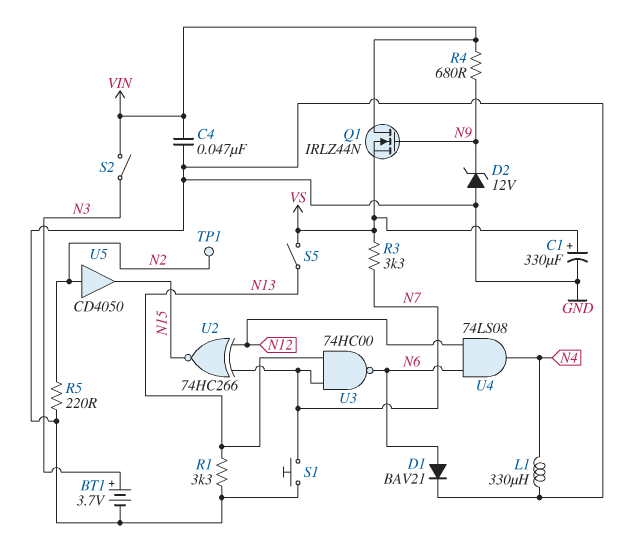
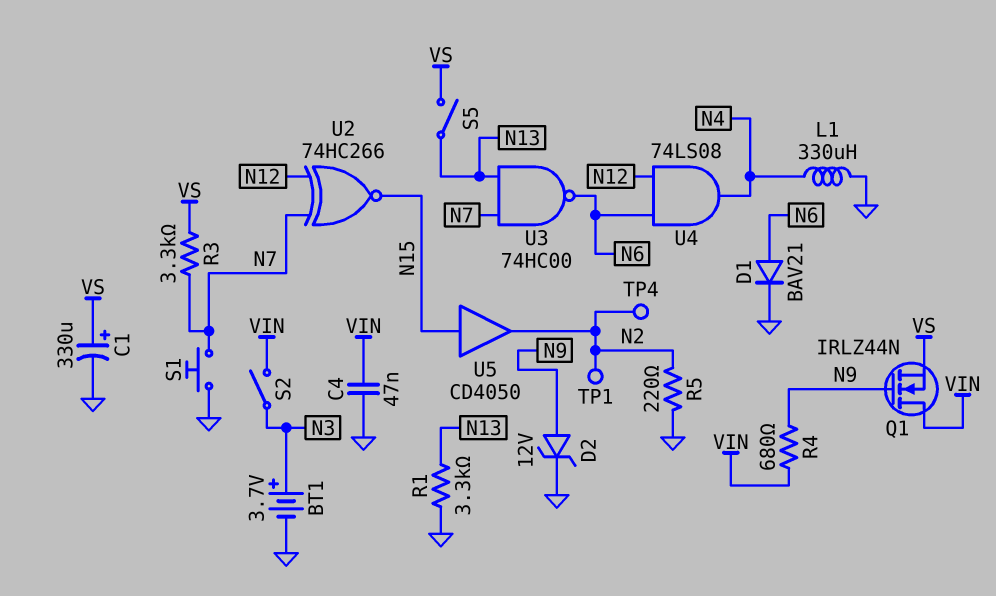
D2: zener 12V (A GND, K N9) -> zener 12V (A N9, K GND)
TP4: none -> test point (N2)
U5: buffer CD4050 (in N2, out N15) -> buffer CD4050 (in N15, out N2)

